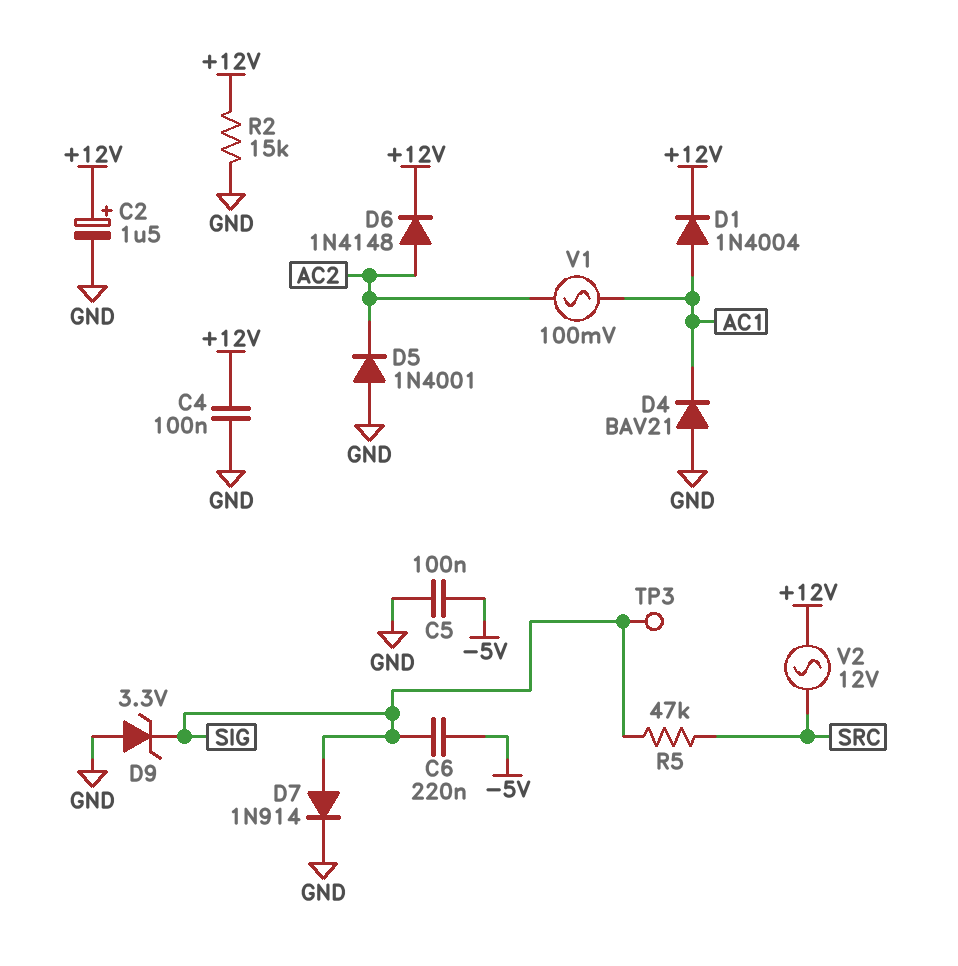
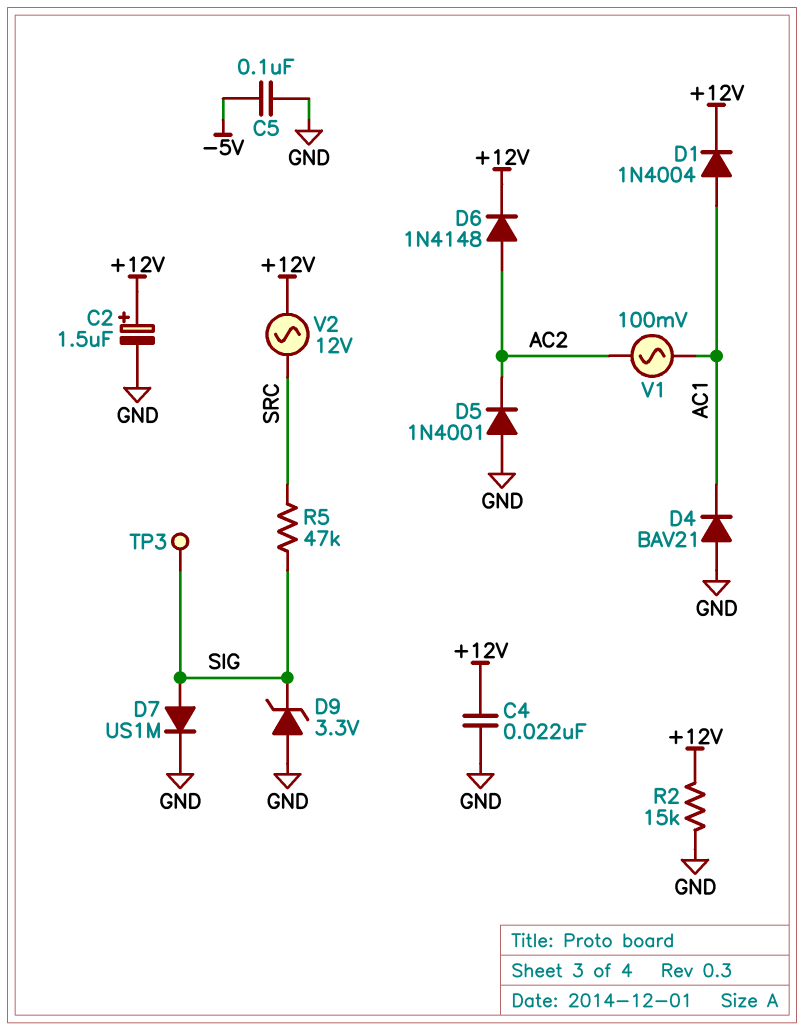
C4: 100nF (+12V, GND) -> 22nF (+12V, GND)
C6: 220nF (-5V, SIG) -> none
D7: diode 1N914 (A SIG, K GND) -> diode US1M (A SIG, K GND)

